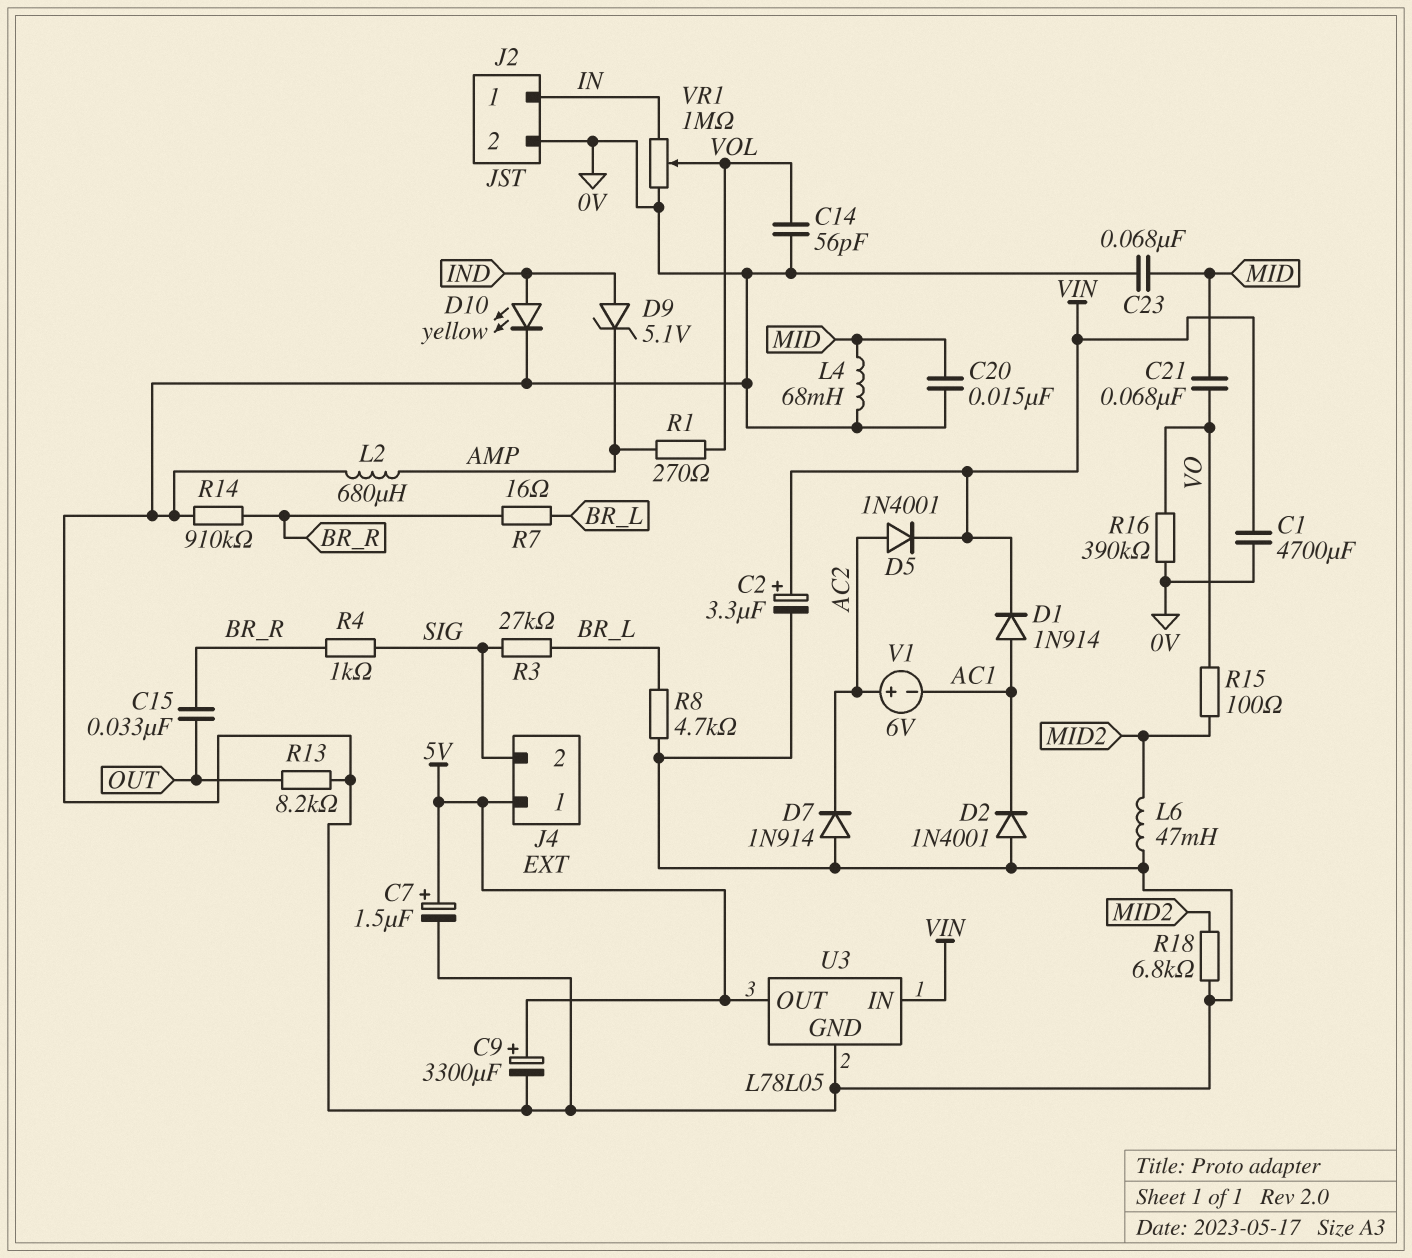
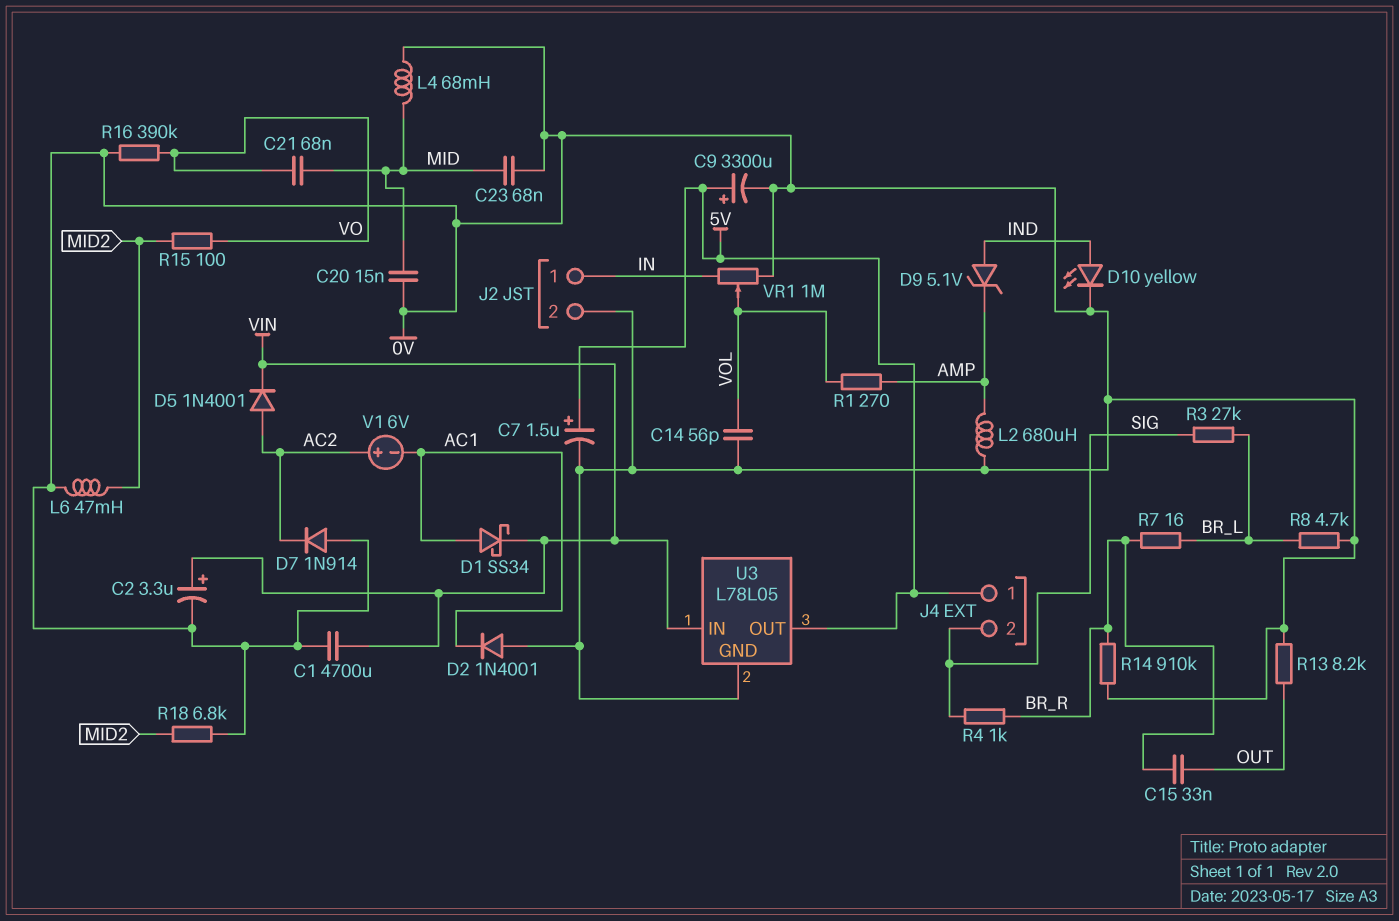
D1: diode 1N914 (A AC1, K VIN) -> schottky SS34 (A AC1, K VIN)

